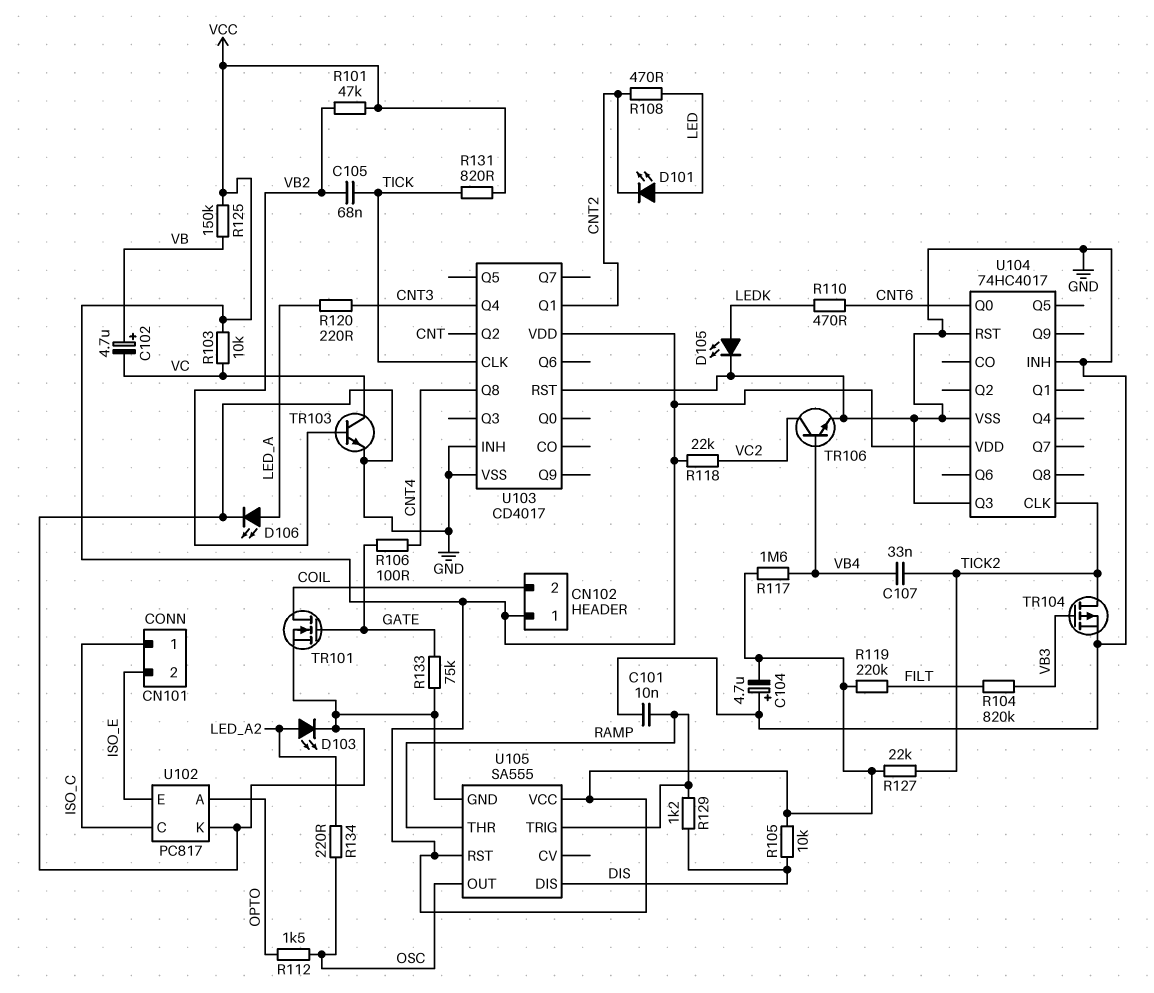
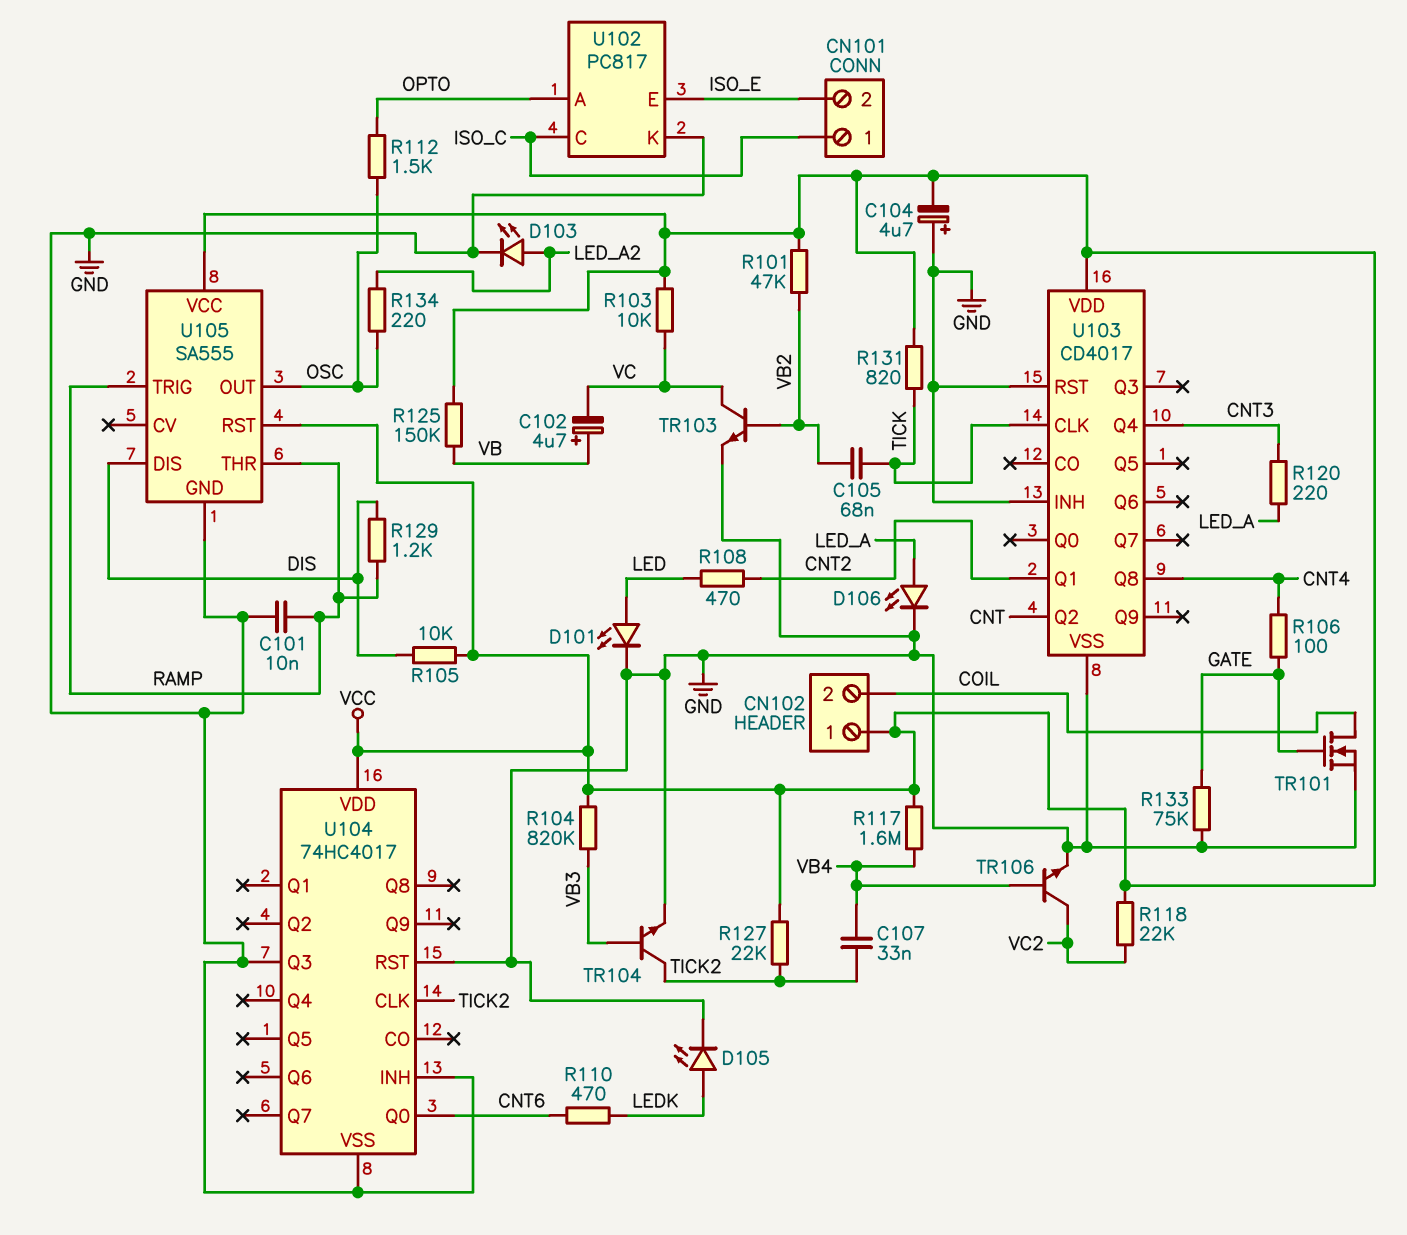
D101: LED (A LED, K CNT2) -> LED (A LED, K GND)
R104: 820k (FILT, VB3) -> 820k (VB3, VCC)
R119: 220k (FILT, VCC) -> none
TR104: PMOS (G VB3, D TICK2, S GND) -> NPN (B VB3, C TICK2, E GND)

